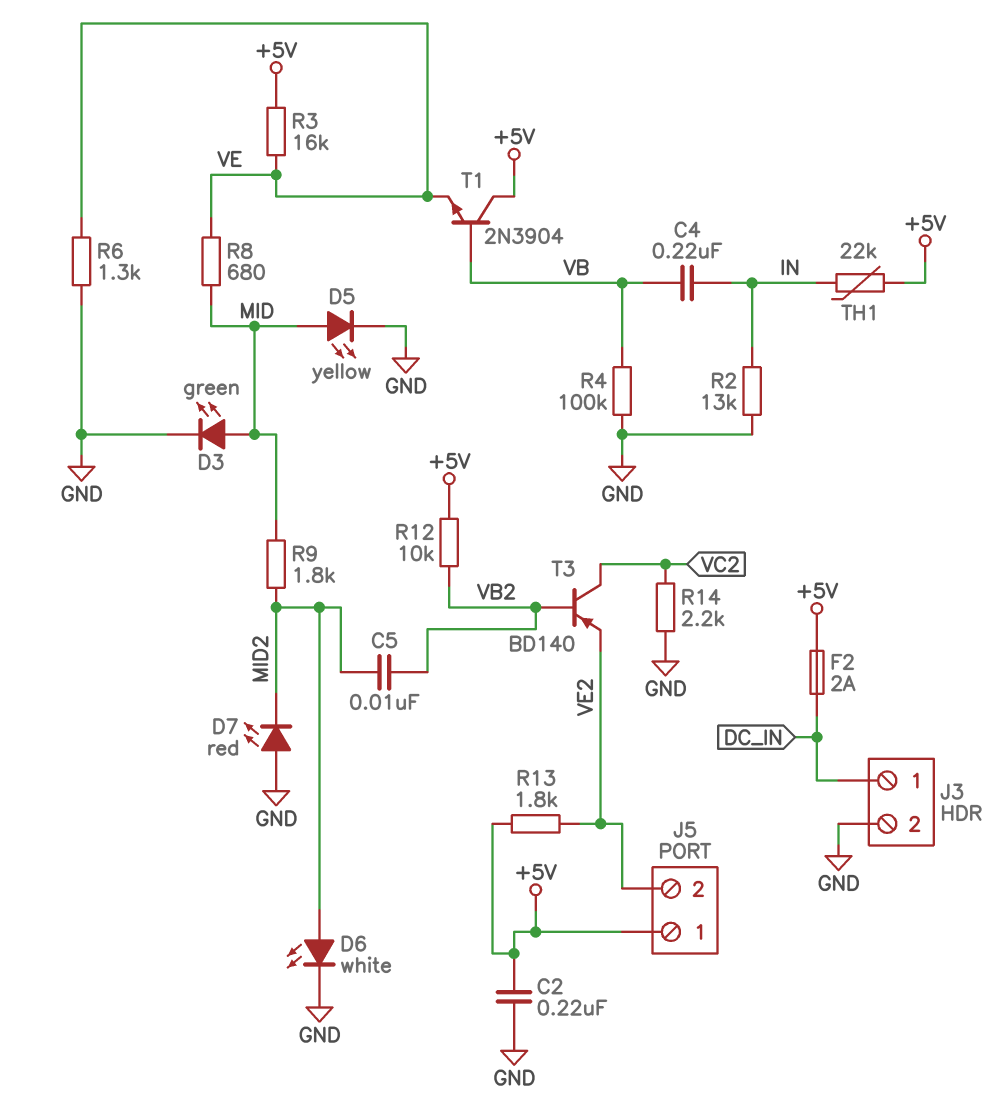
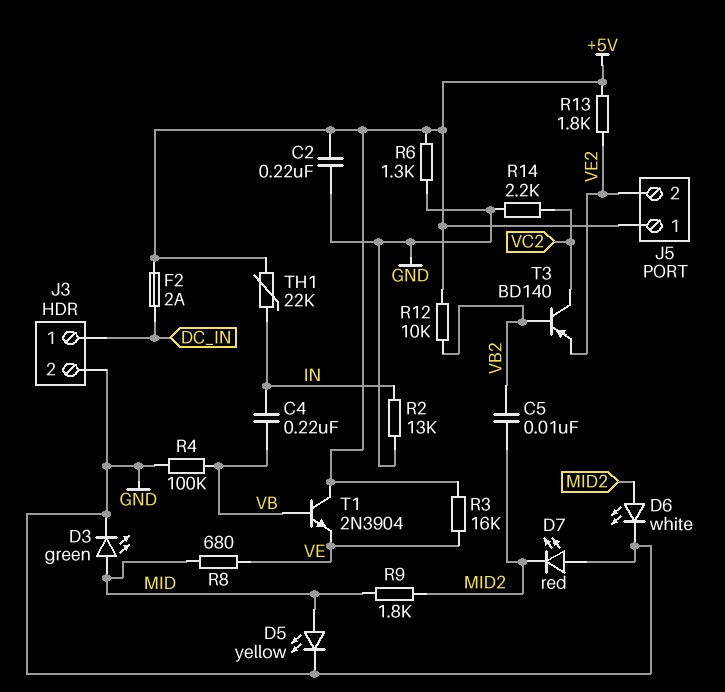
R6: 1.3k (GND, VE) -> 1.3k (+5V, GND)

